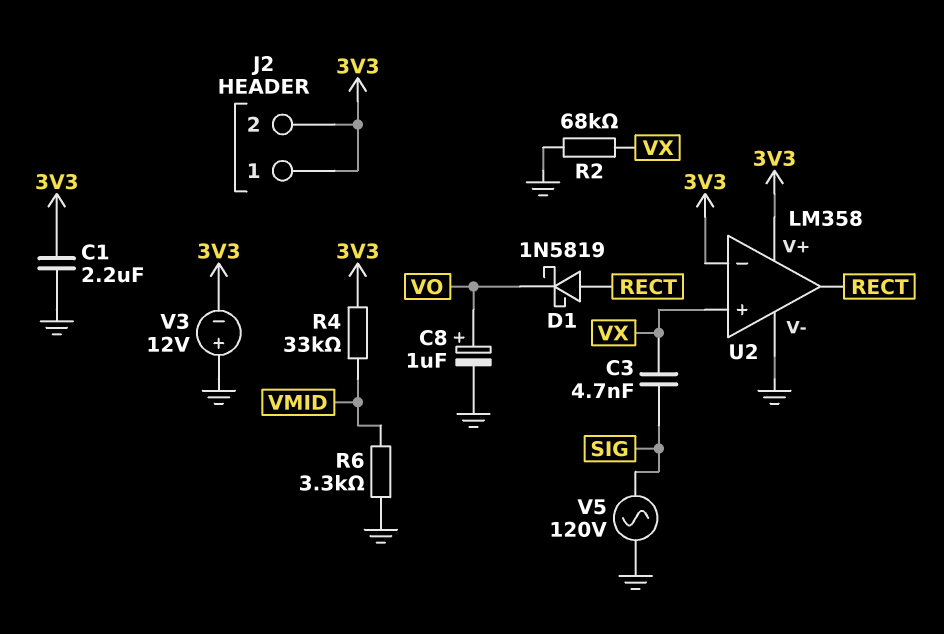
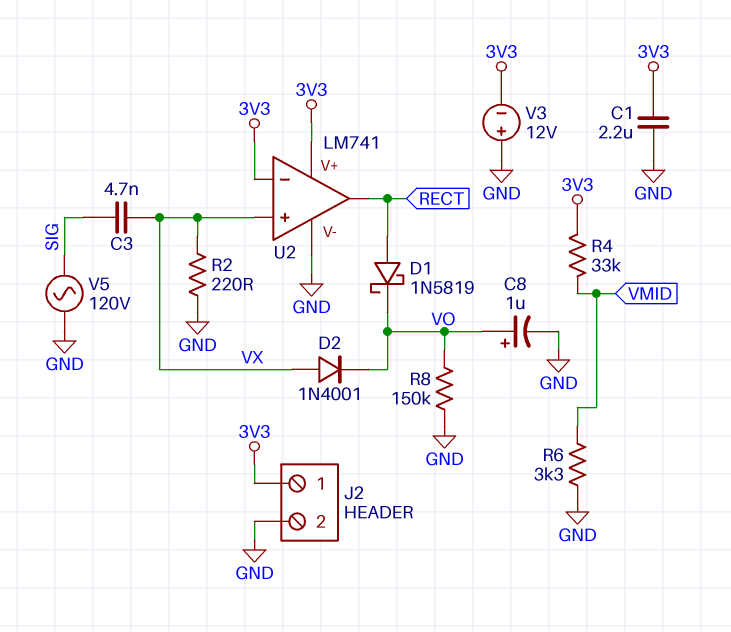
D2: none -> diode 1N4001 (A VX, K VO)
J2 pin 2: 3V3 -> GND
R2: 68k (GND, VX) -> 220 (GND, VX)
R8: none -> 150k (GND, VO)
U2: LM358 -> LM741

